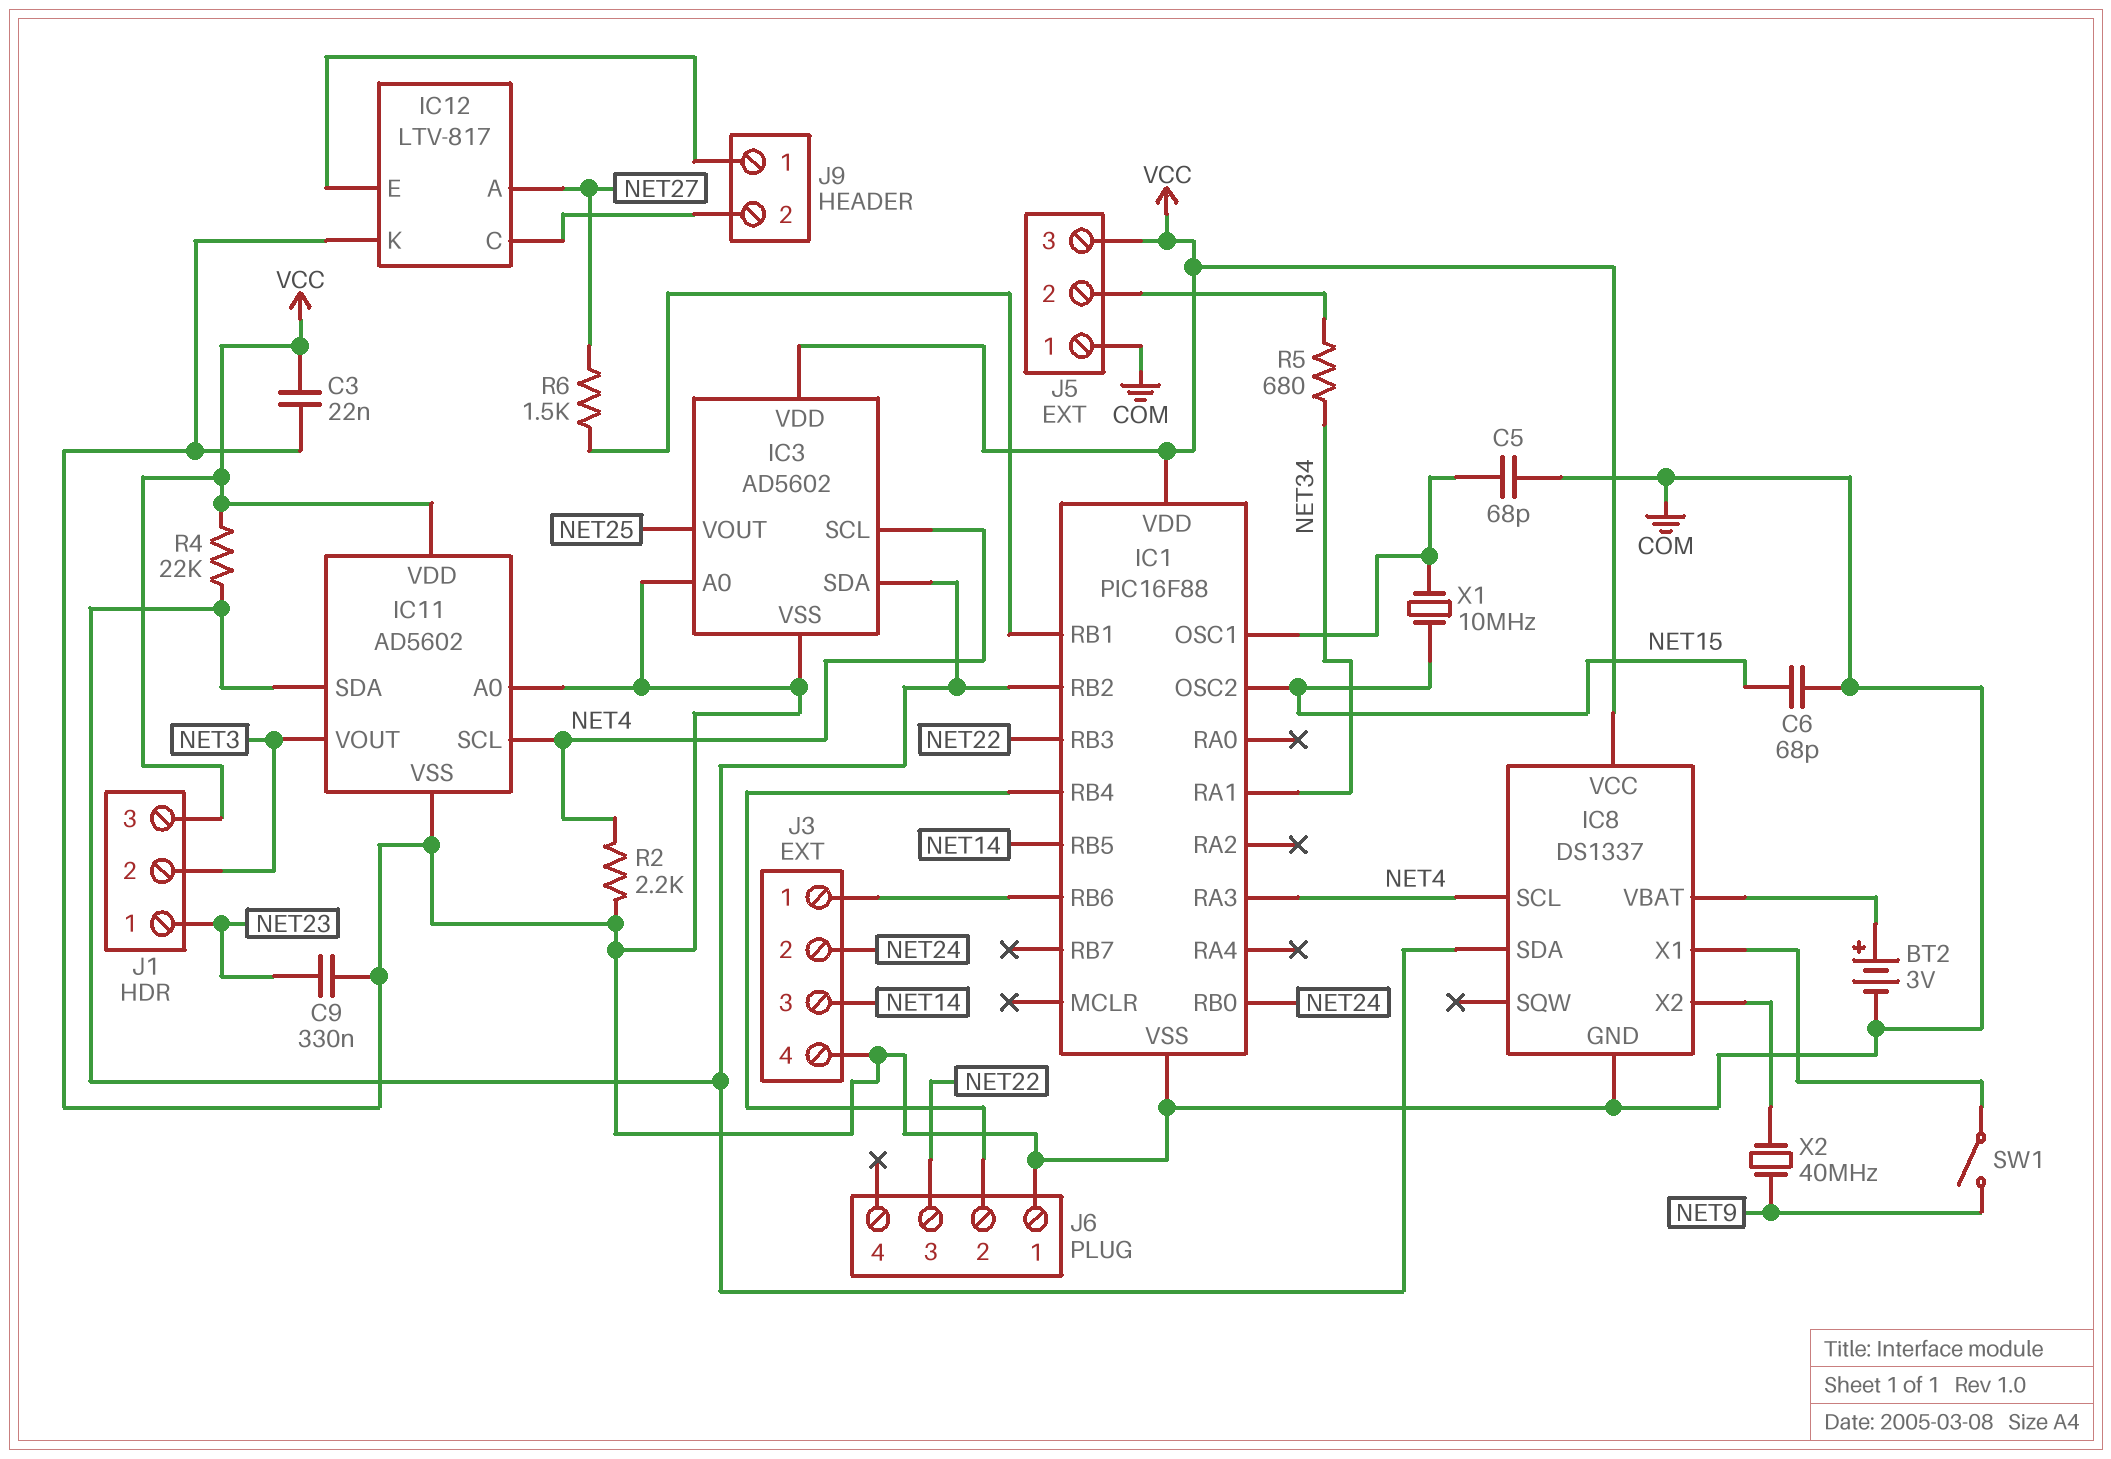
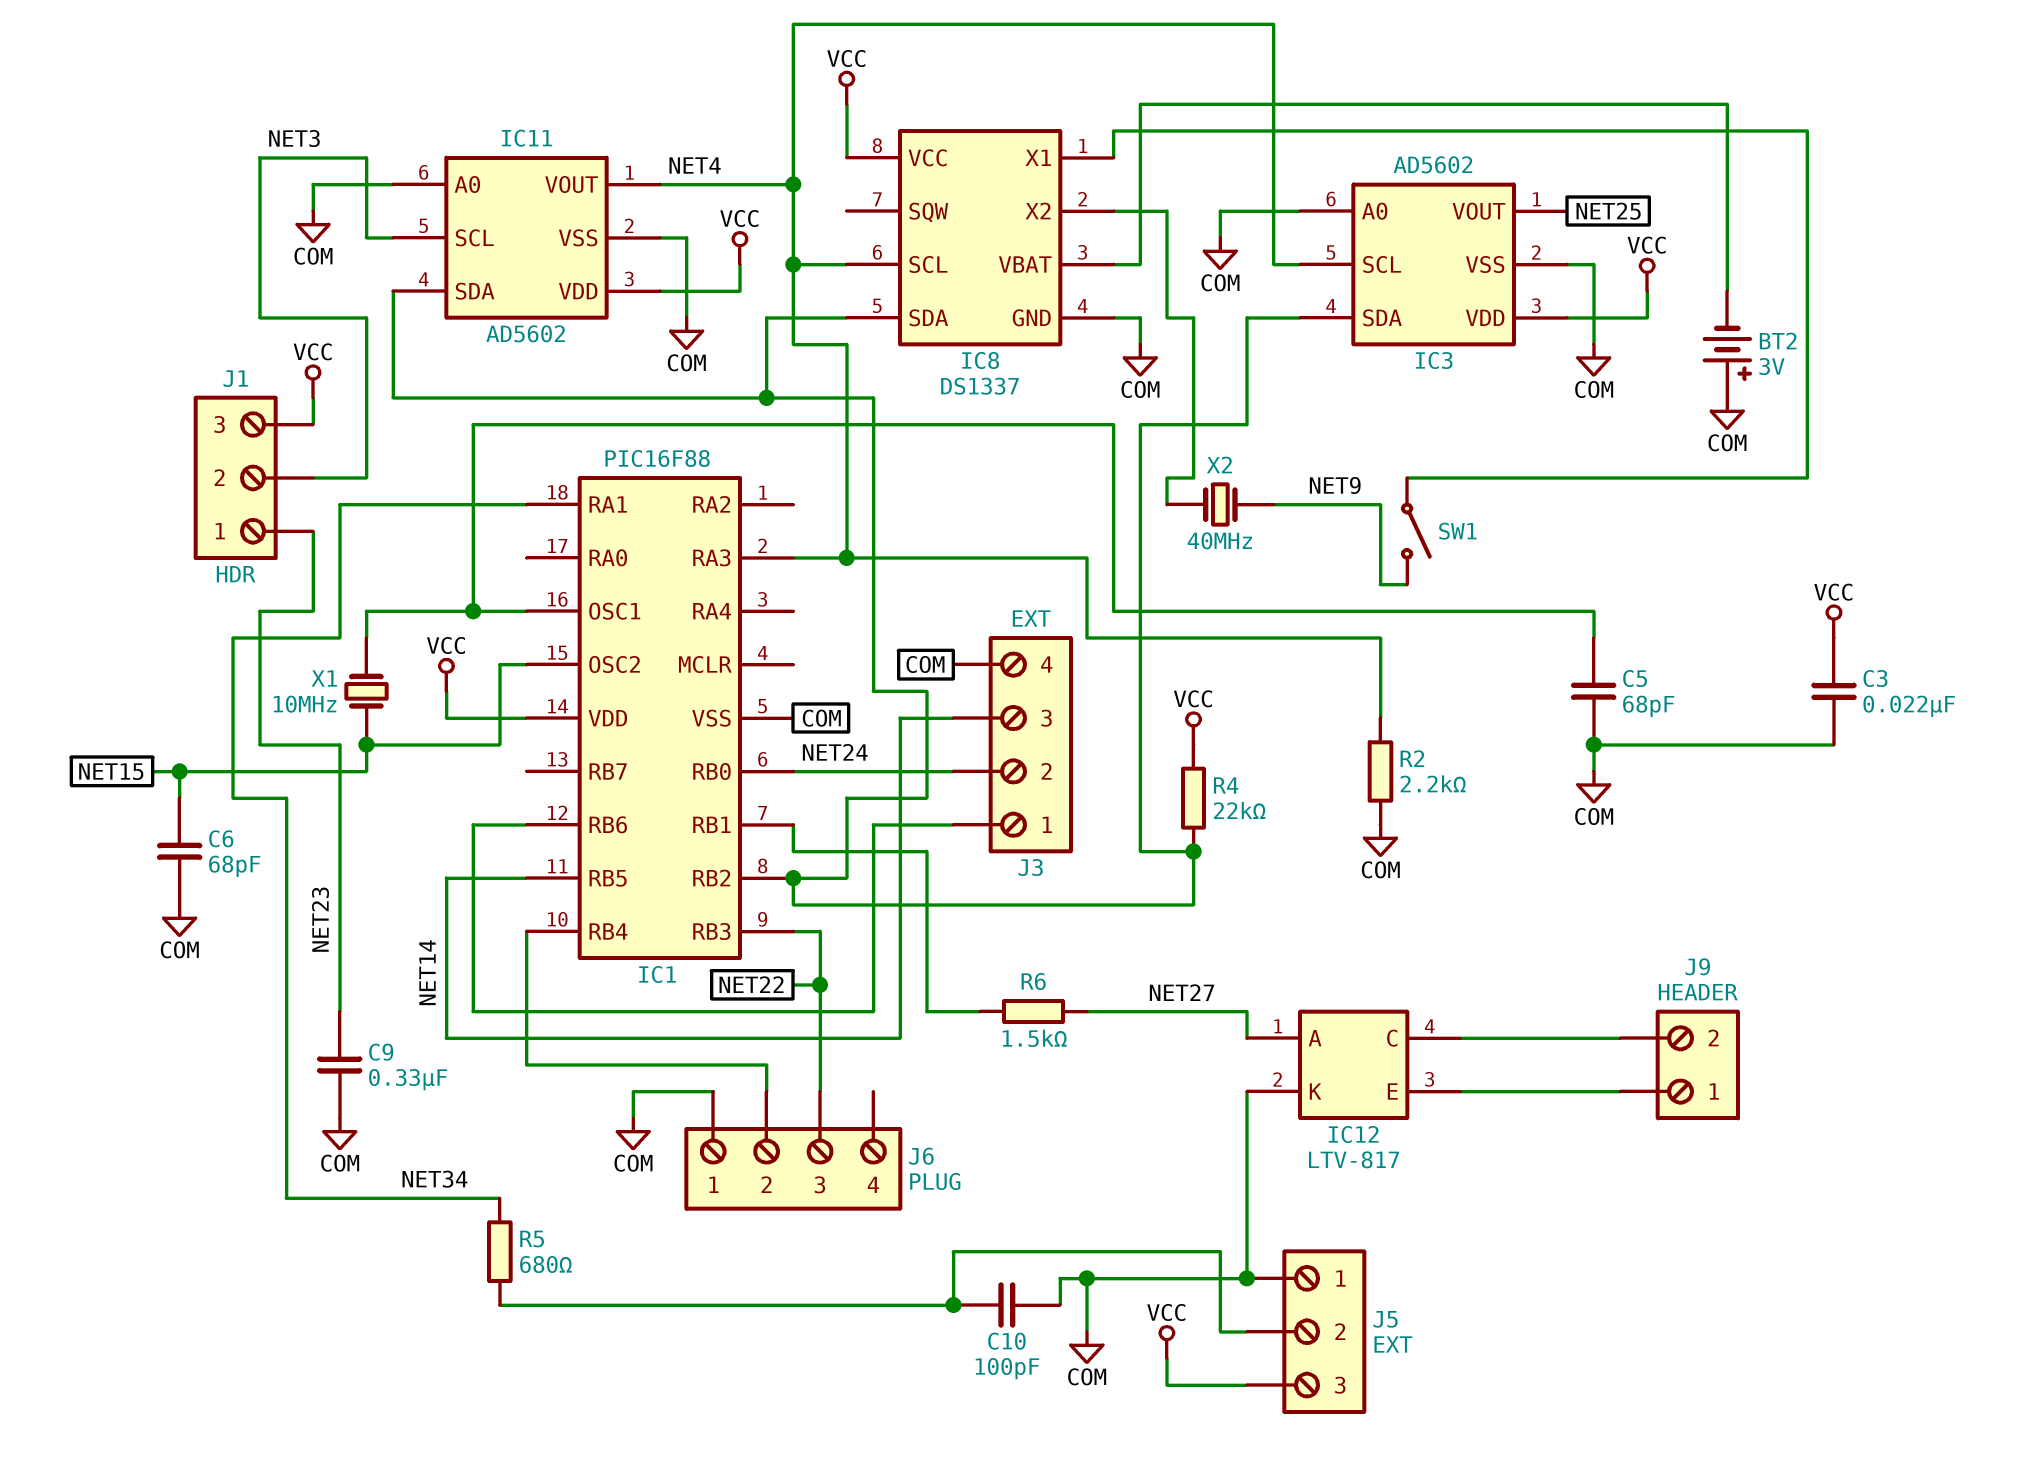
BT2: 3V (plus IC8/VBAT, minus COM) -> 3V (plus COM, minus IC8/VBAT)
C10: none -> 100pF (COM, J5/2)
IC11 pin SCL: NET4 -> NET3
IC11 pin VOUT: NET3 -> NET4

